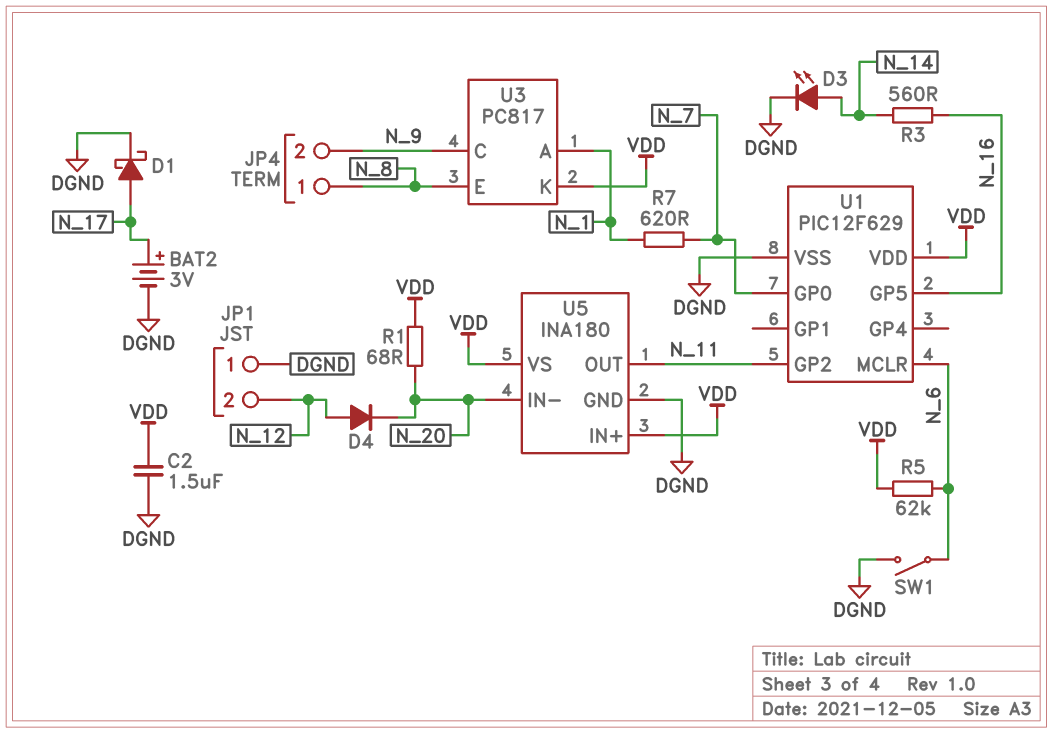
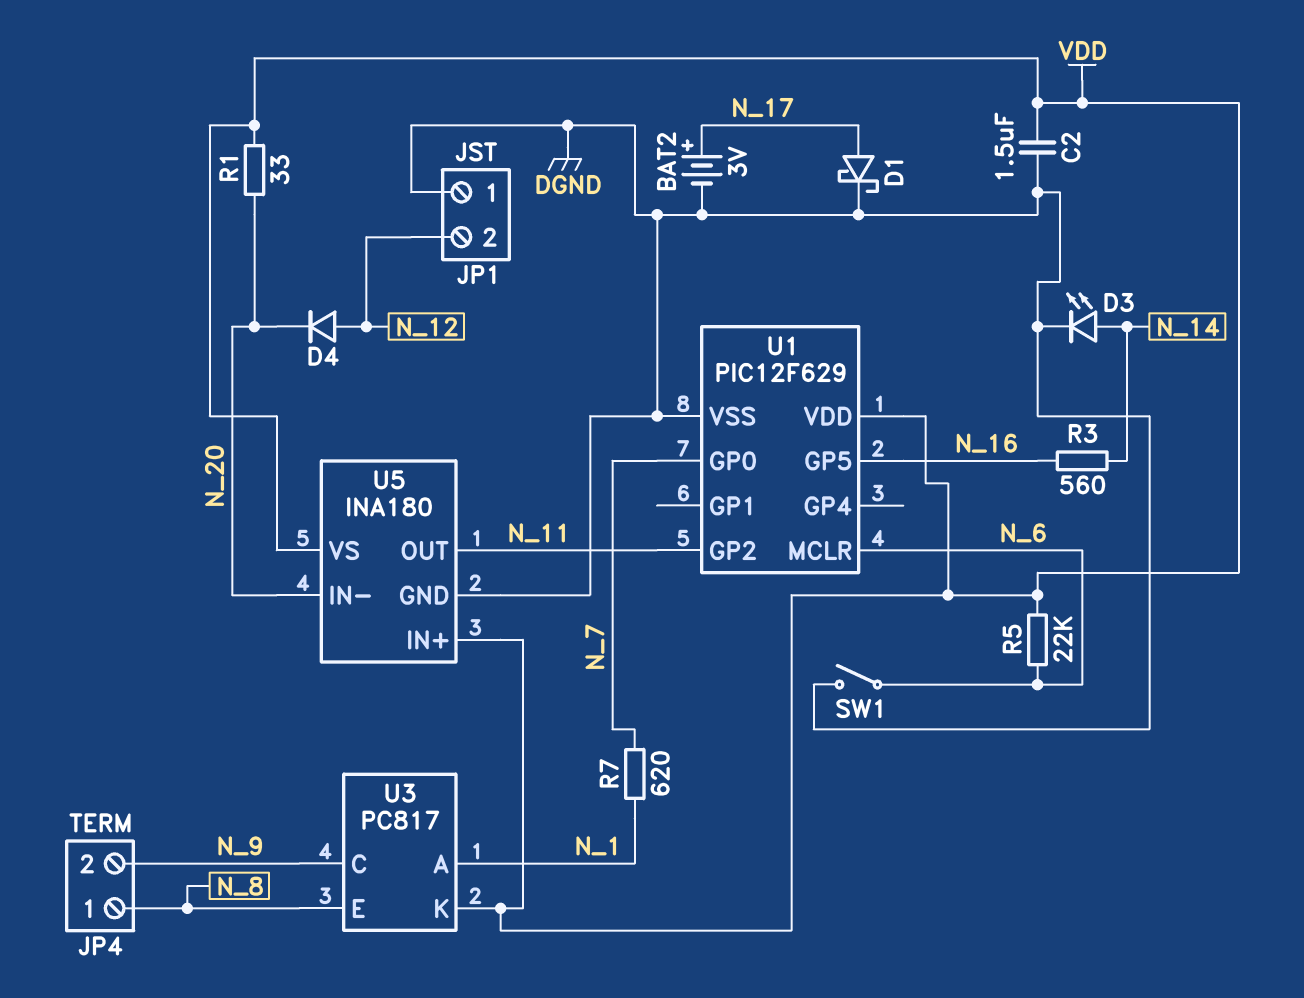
R1: 68 (N_20, VDD) -> 33 (N_20, VDD)
R5: 62k (N_6, VDD) -> 22k (N_6, VDD)

